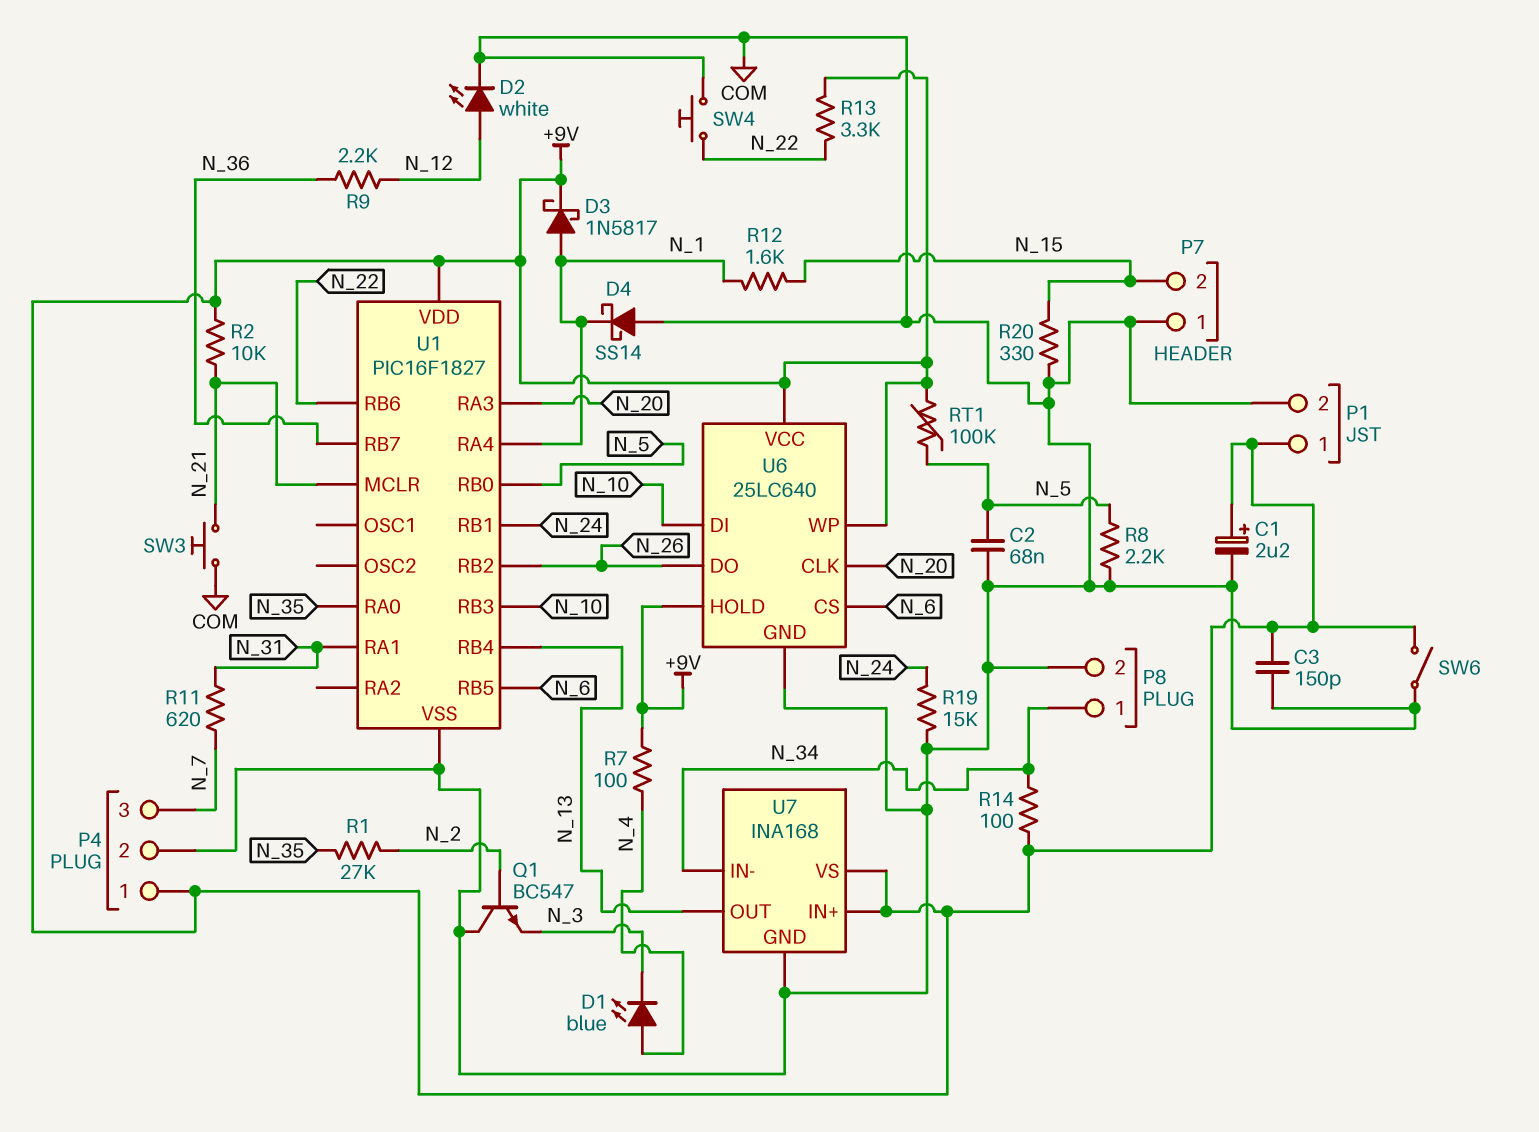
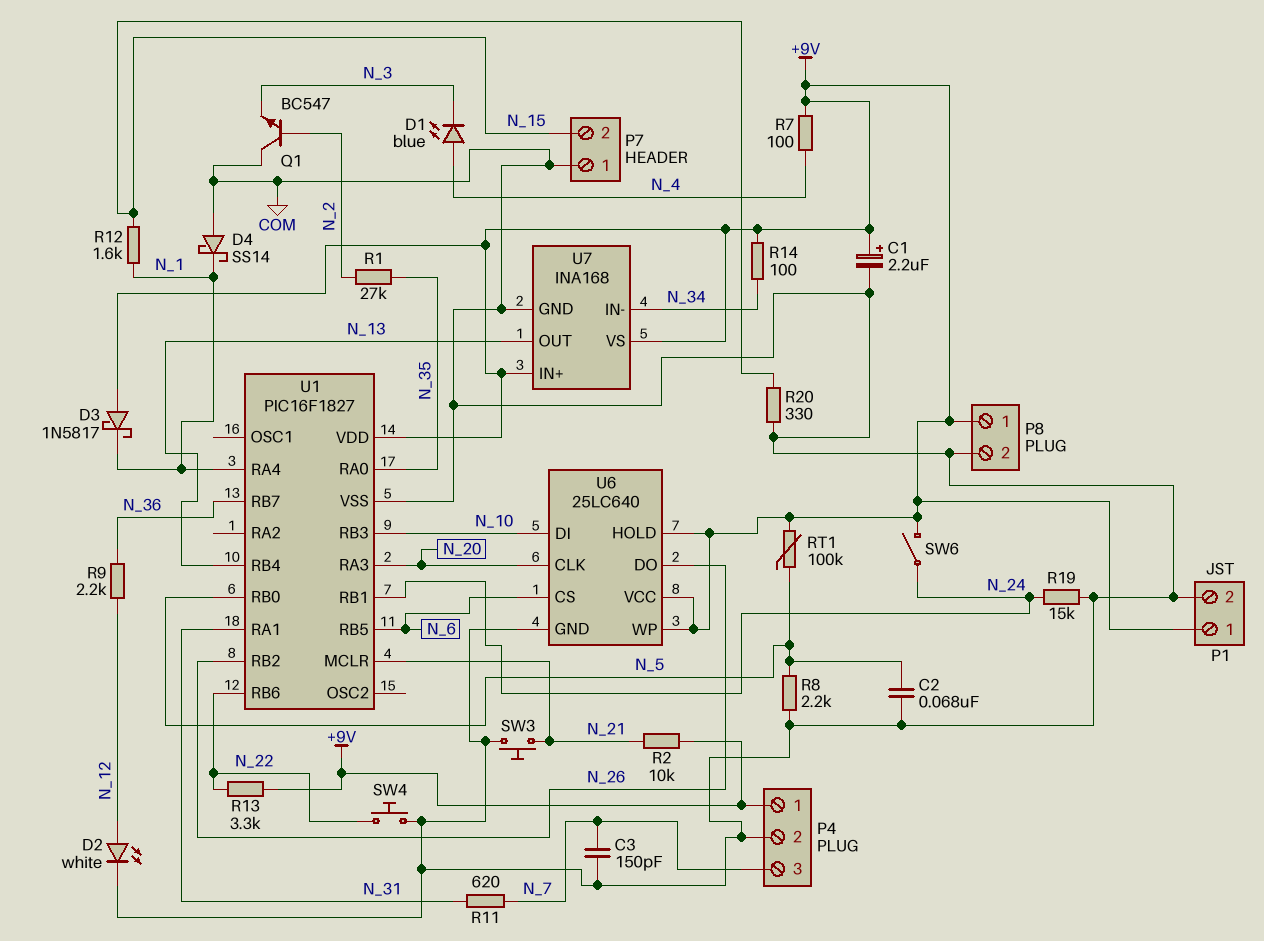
C3: 150pF (+9V, COM) -> 150pF (COM, N_7)
D3: schottky 1N5817 (A N_1, K +9V) -> schottky 1N5817 (A +9V, K N_1)
P8 pin 1: N_34 -> +9V
SW6: switch (+9V, COM) -> switch (+9V, N_24)

